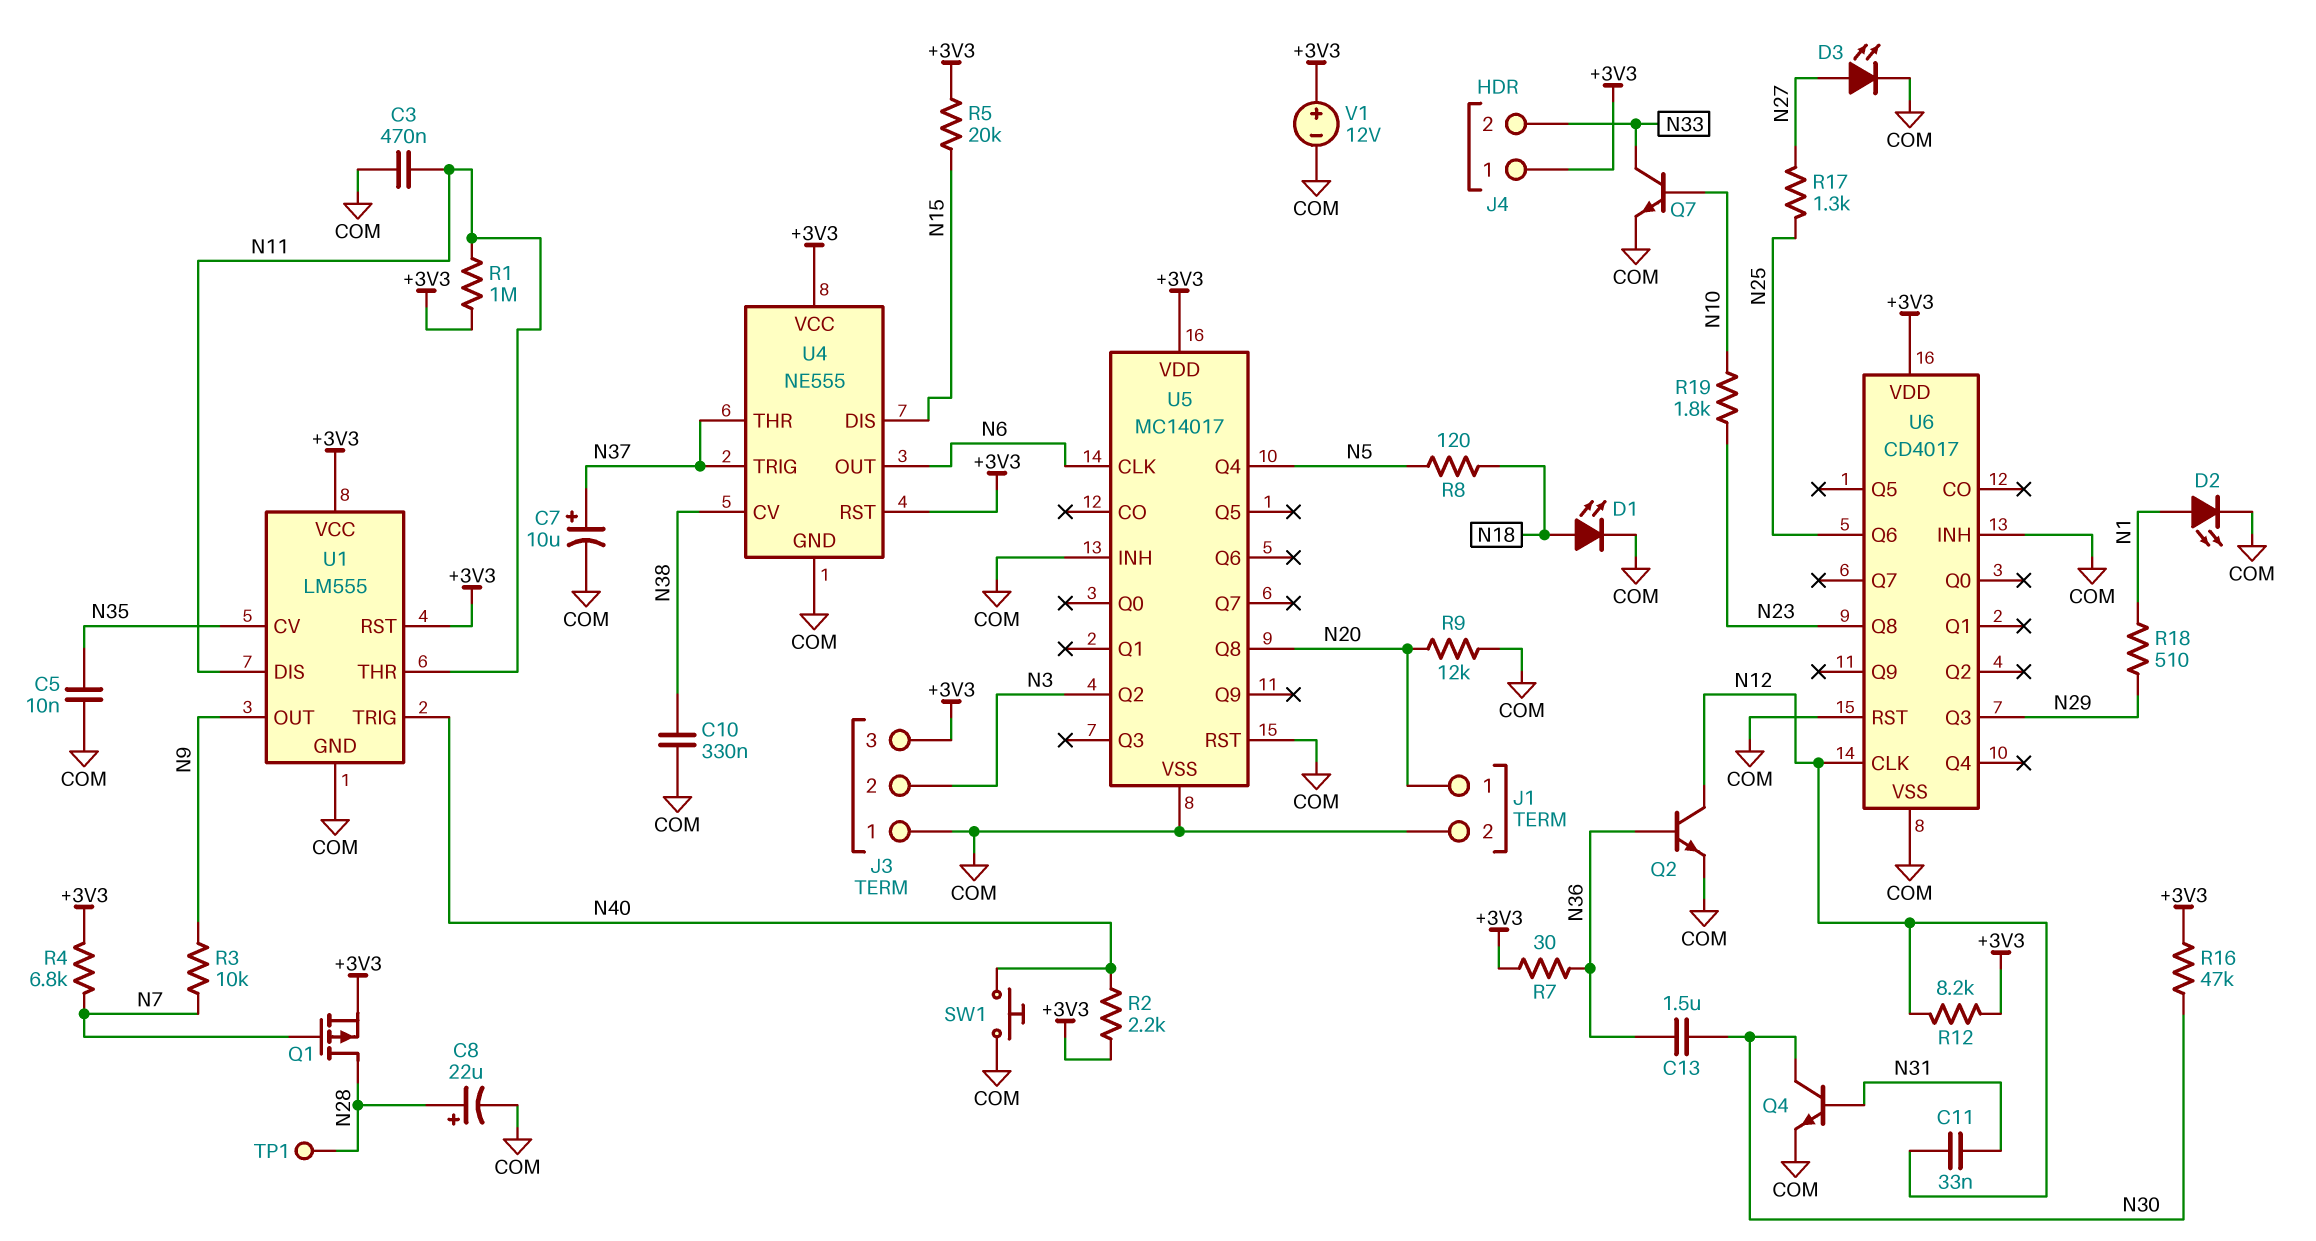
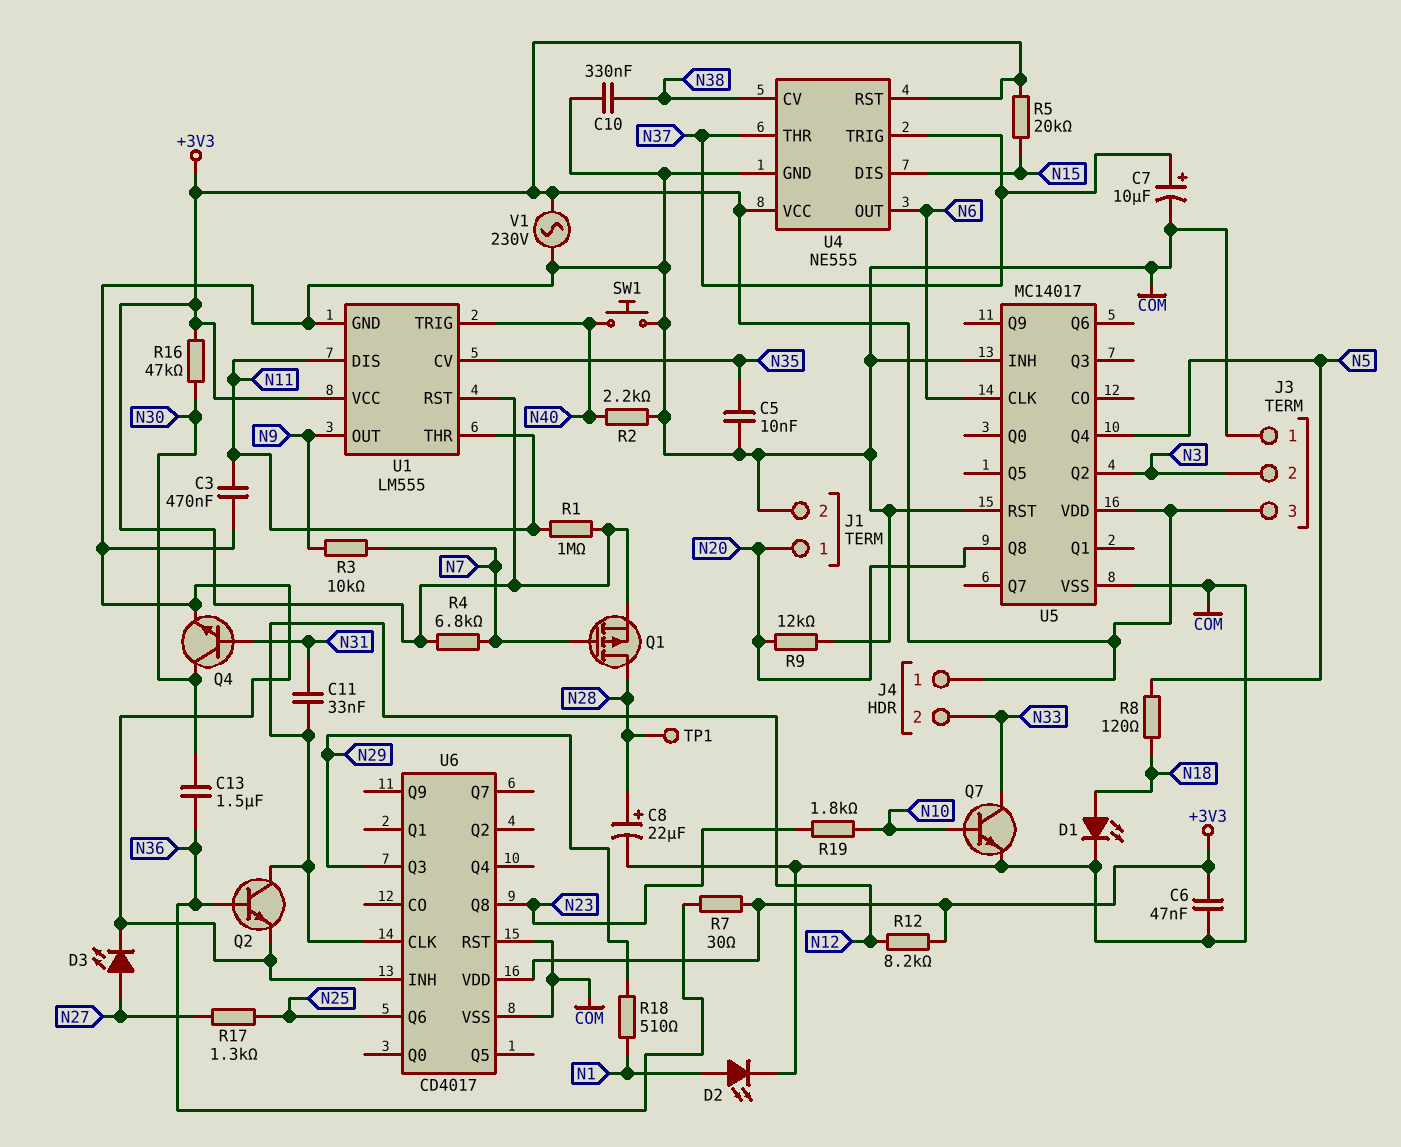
C6: none -> 47nF (+3V3, COM)
R2: 2.2k (+3V3, N40) -> 2.2k (COM, N40)
V1: 12V (plus +3V3, minus COM) -> AC 230V (+3V3, COM)

